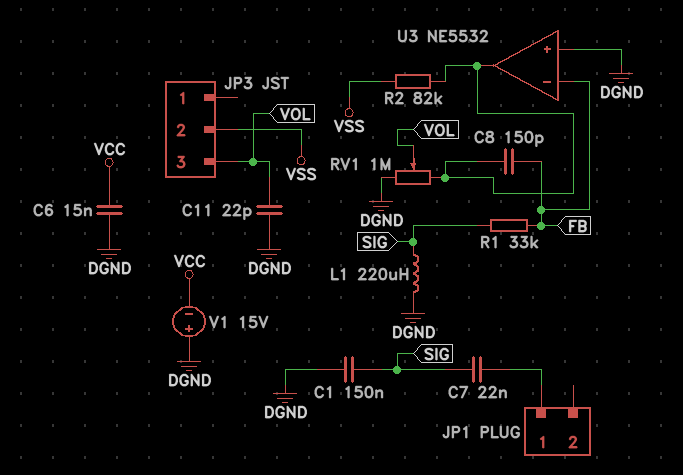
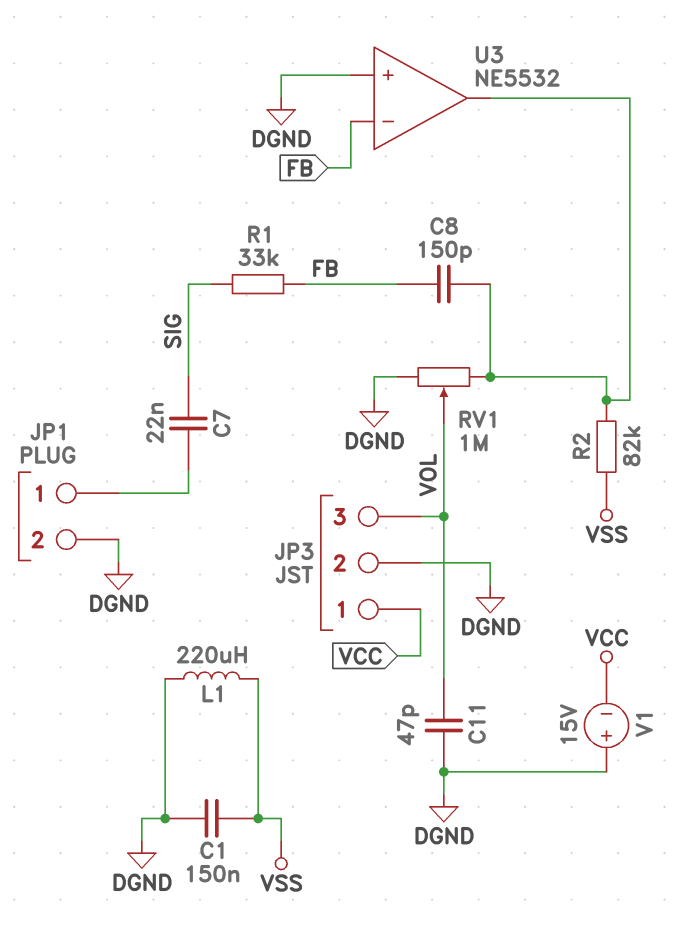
C1: 150nF (DGND, SIG) -> 150nF (DGND, VSS)
C6: 15nF (DGND, VCC) -> none
C11: 22pF (DGND, VOL) -> 47pF (DGND, VOL)
JP1 pin 2: none -> DGND
JP3 pin 1: none -> VCC
JP3 pin 2: VSS -> DGND
L1: 220uH (DGND, SIG) -> 220uH (DGND, VSS)

